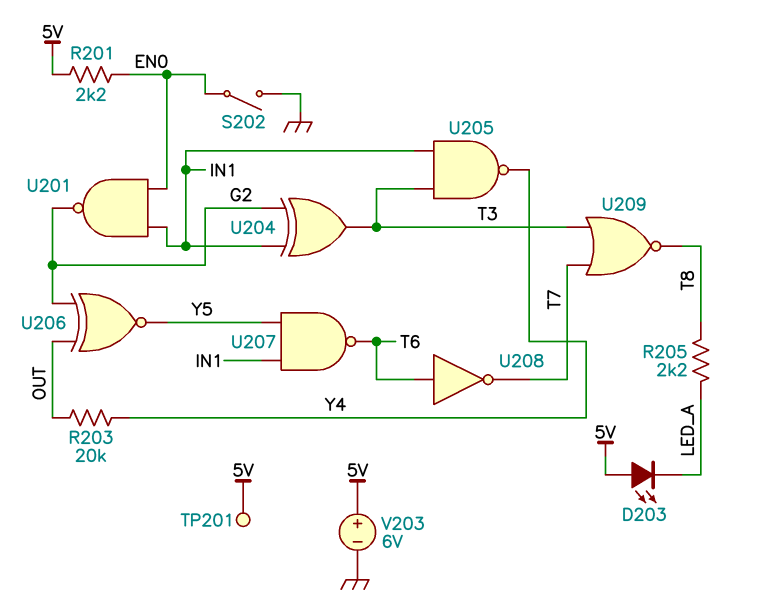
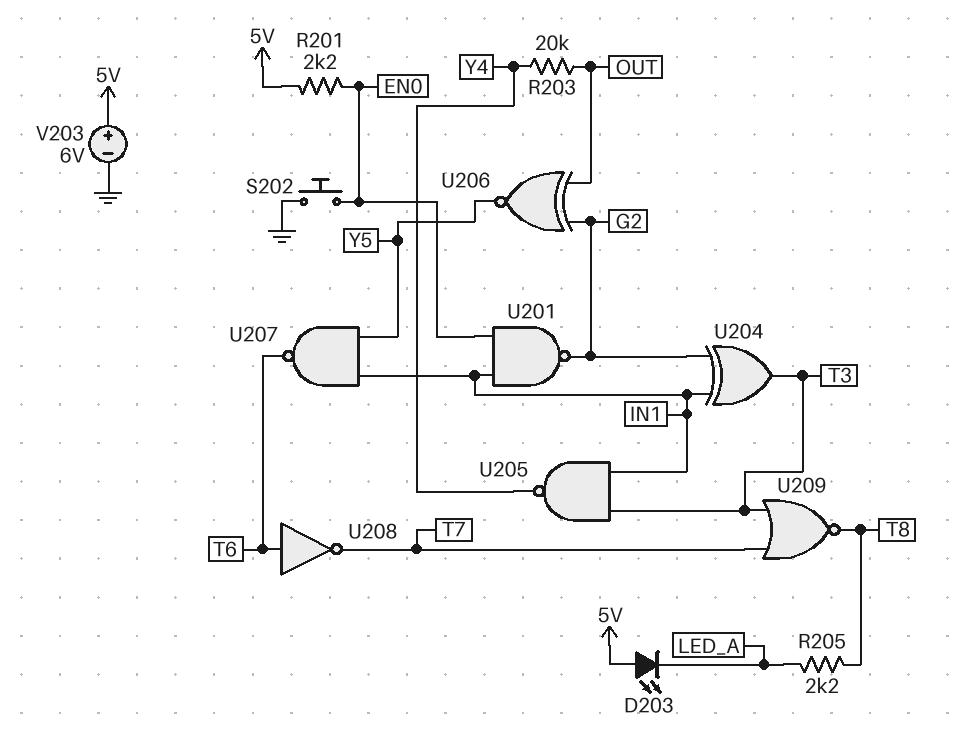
S202: switch (EN0, GND) -> button (EN0, GND)
TP201: test point (5V) -> none

